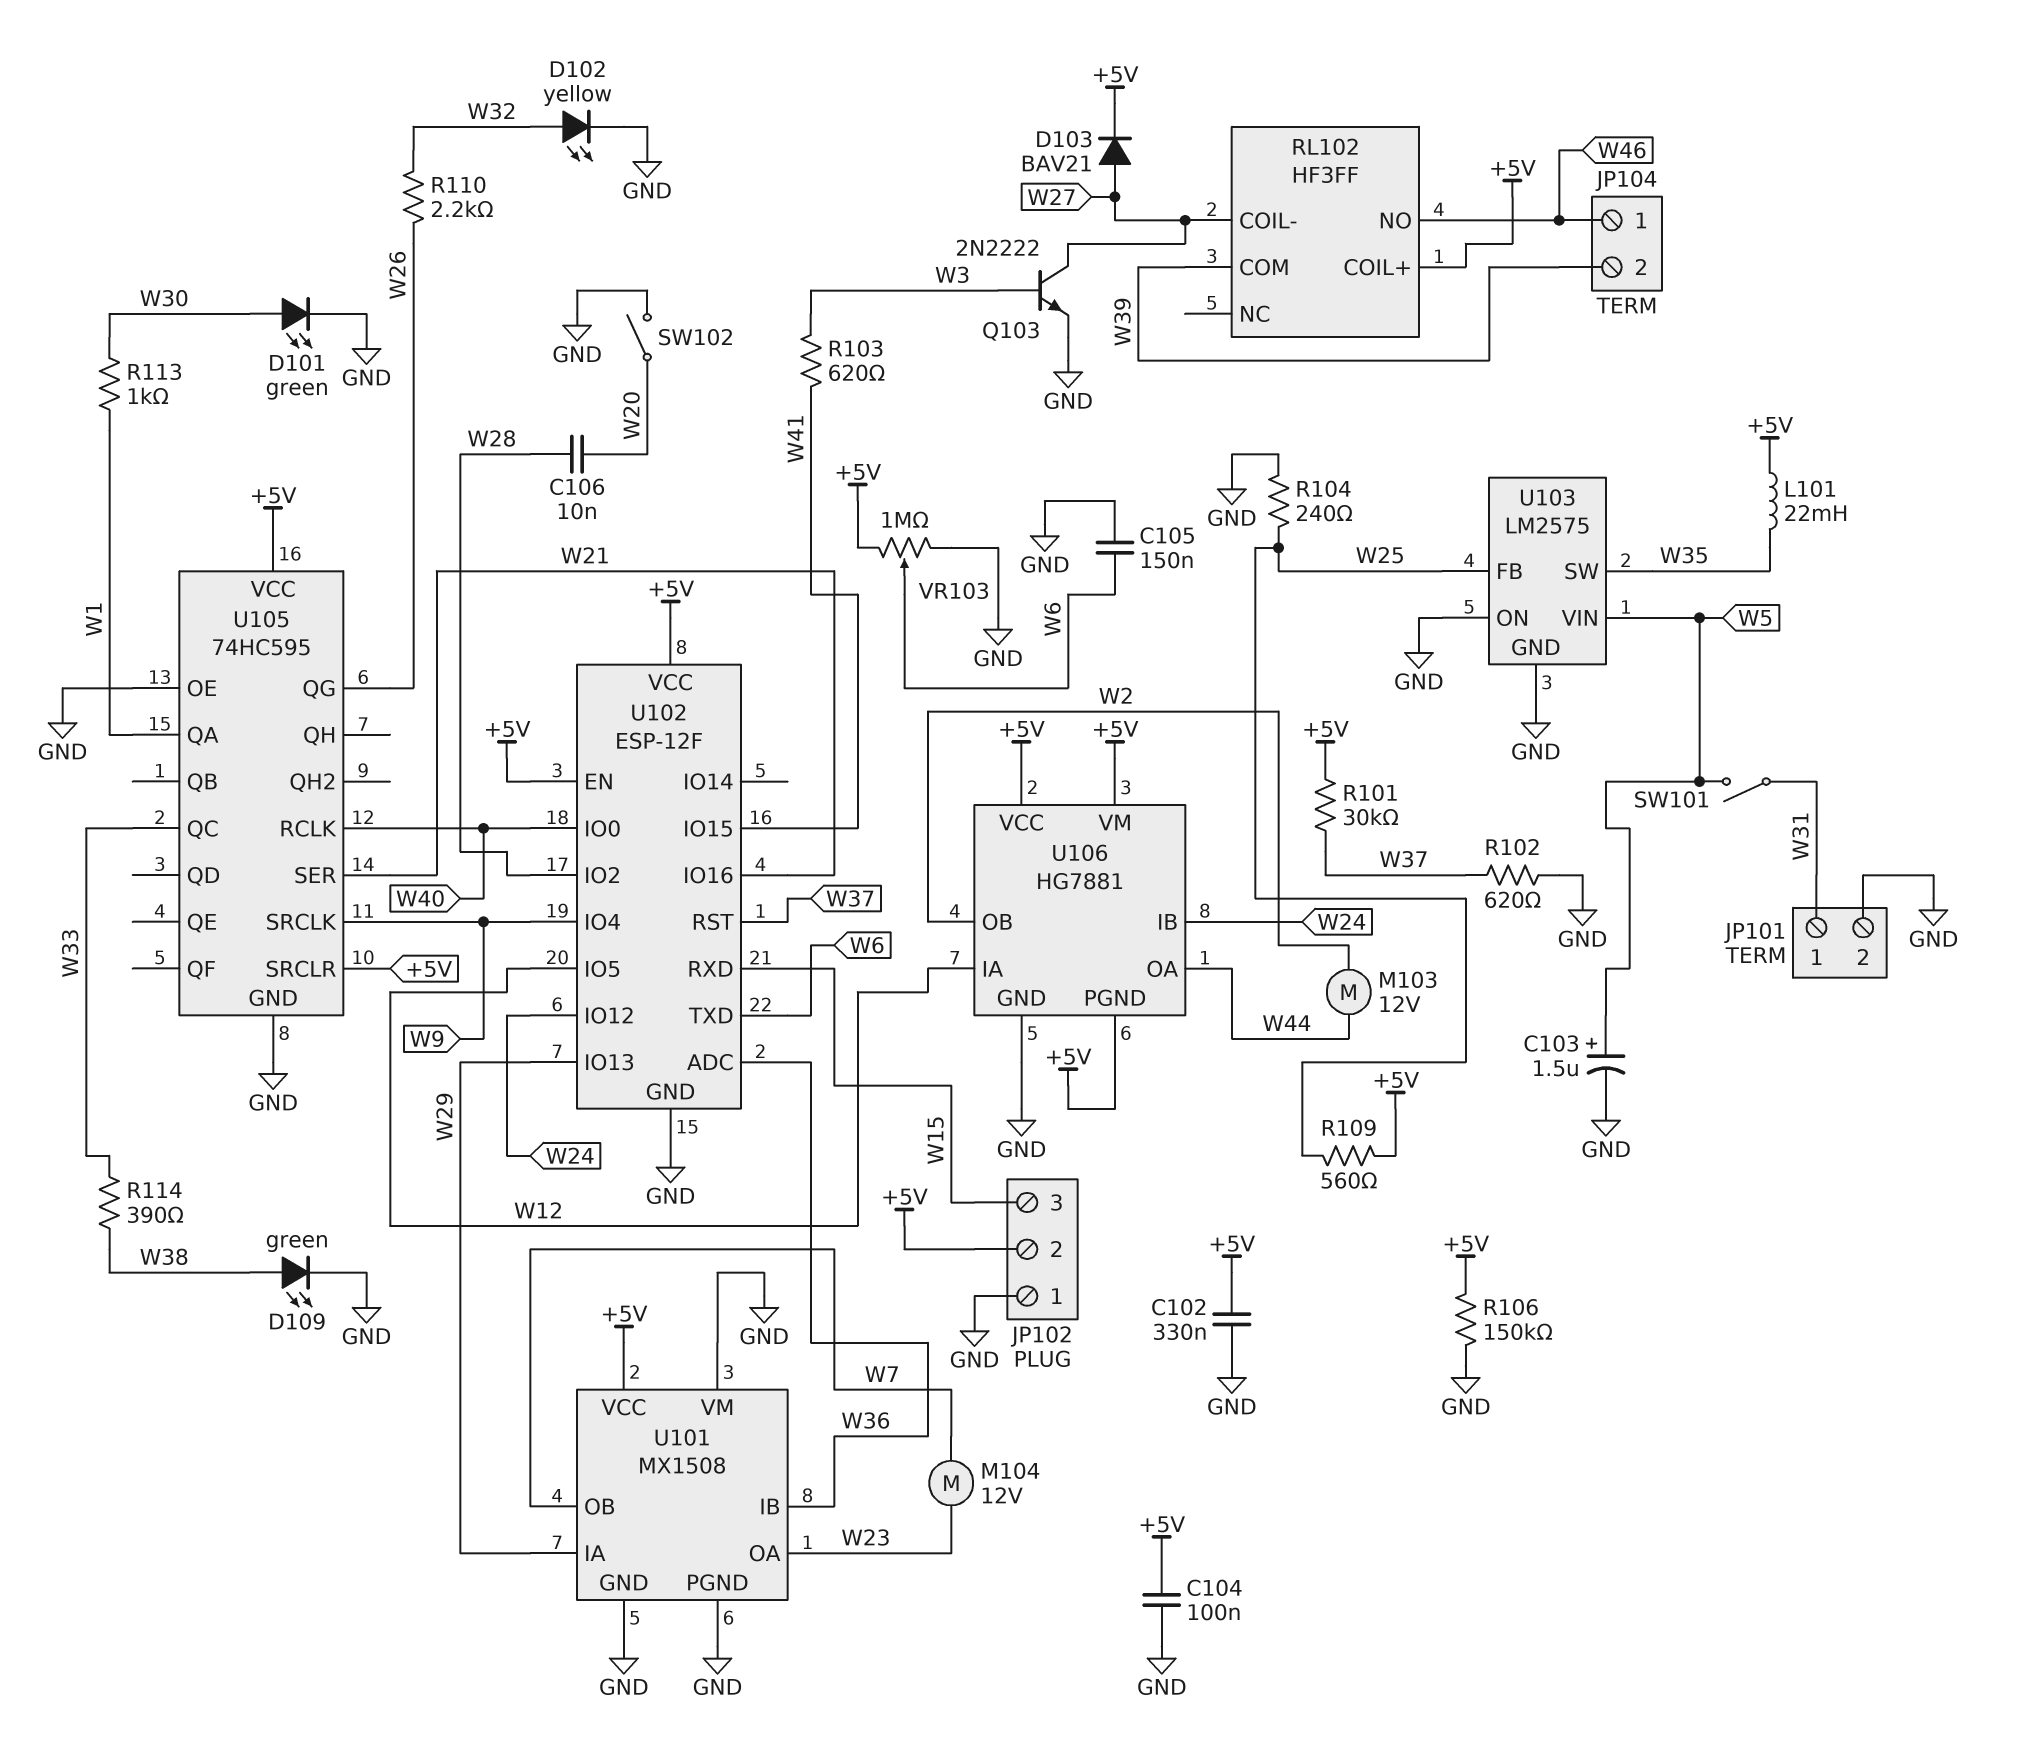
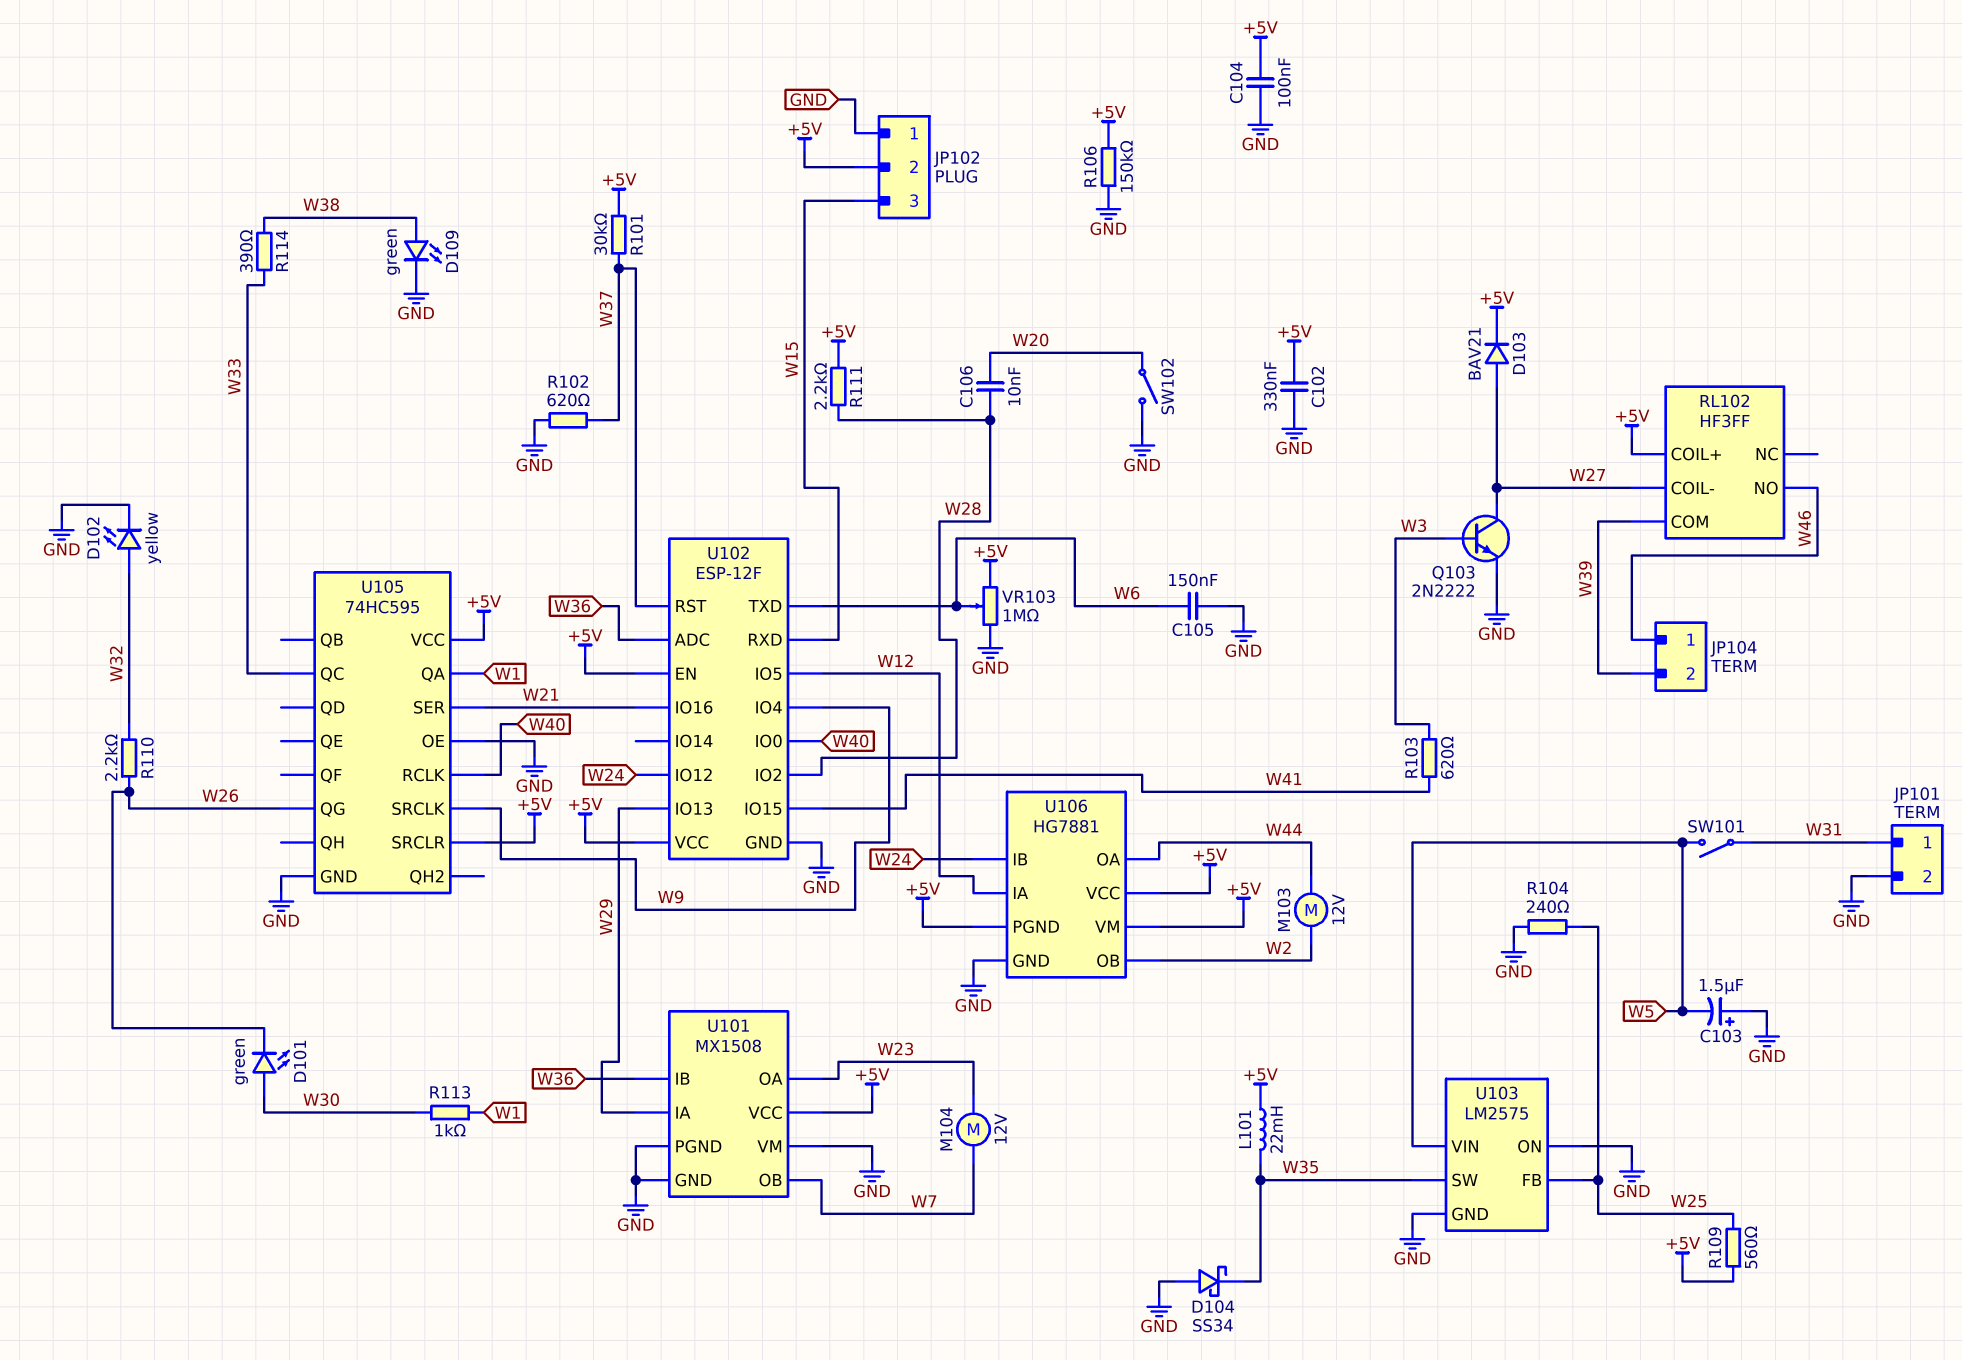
C103: 1.5uF (plus W5, minus GND) -> 1.5uF (plus GND, minus W5)
D101: LED green (A W30, K GND) -> LED green (A W30, K W26)
D104: none -> schottky SS34 (A GND, K W35)
R111: none -> 2.2k (+5V, W28)

